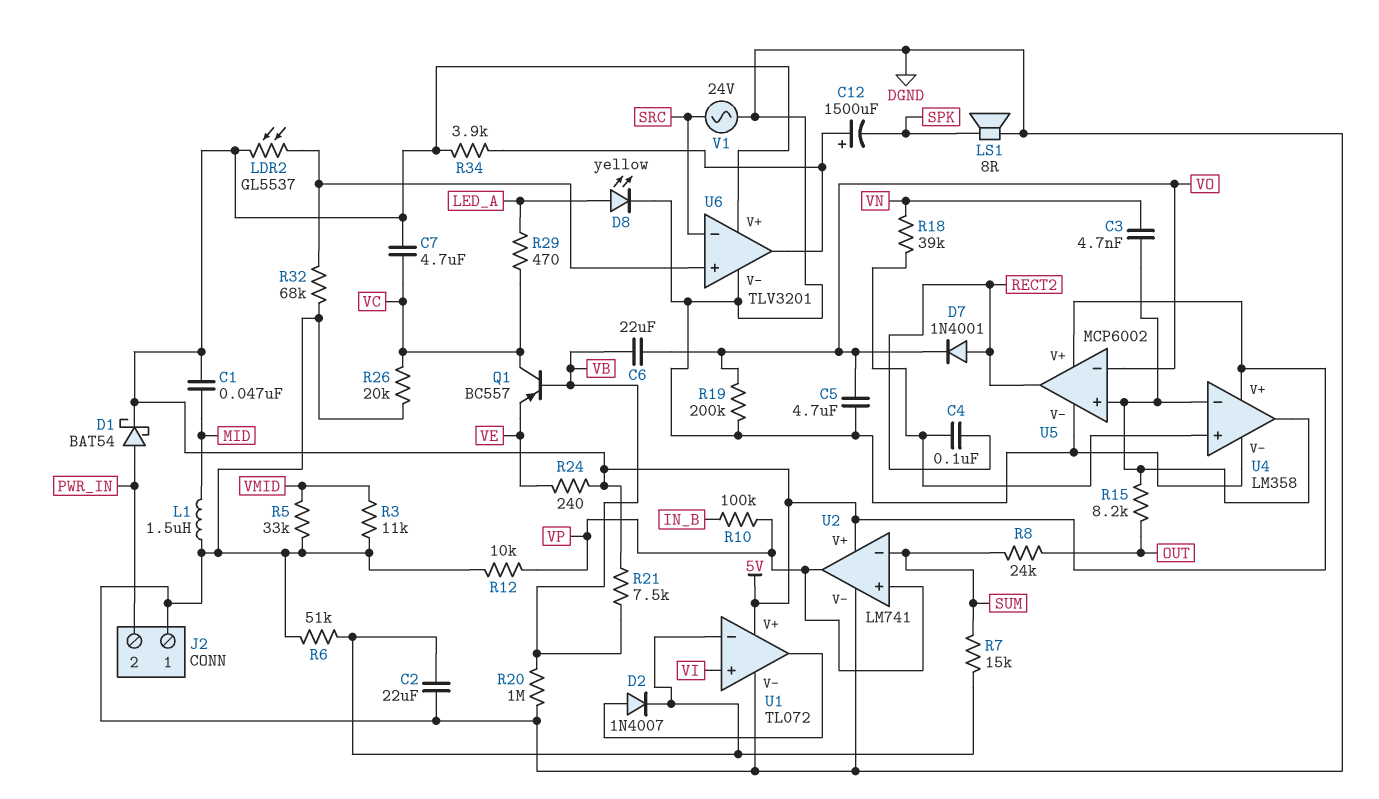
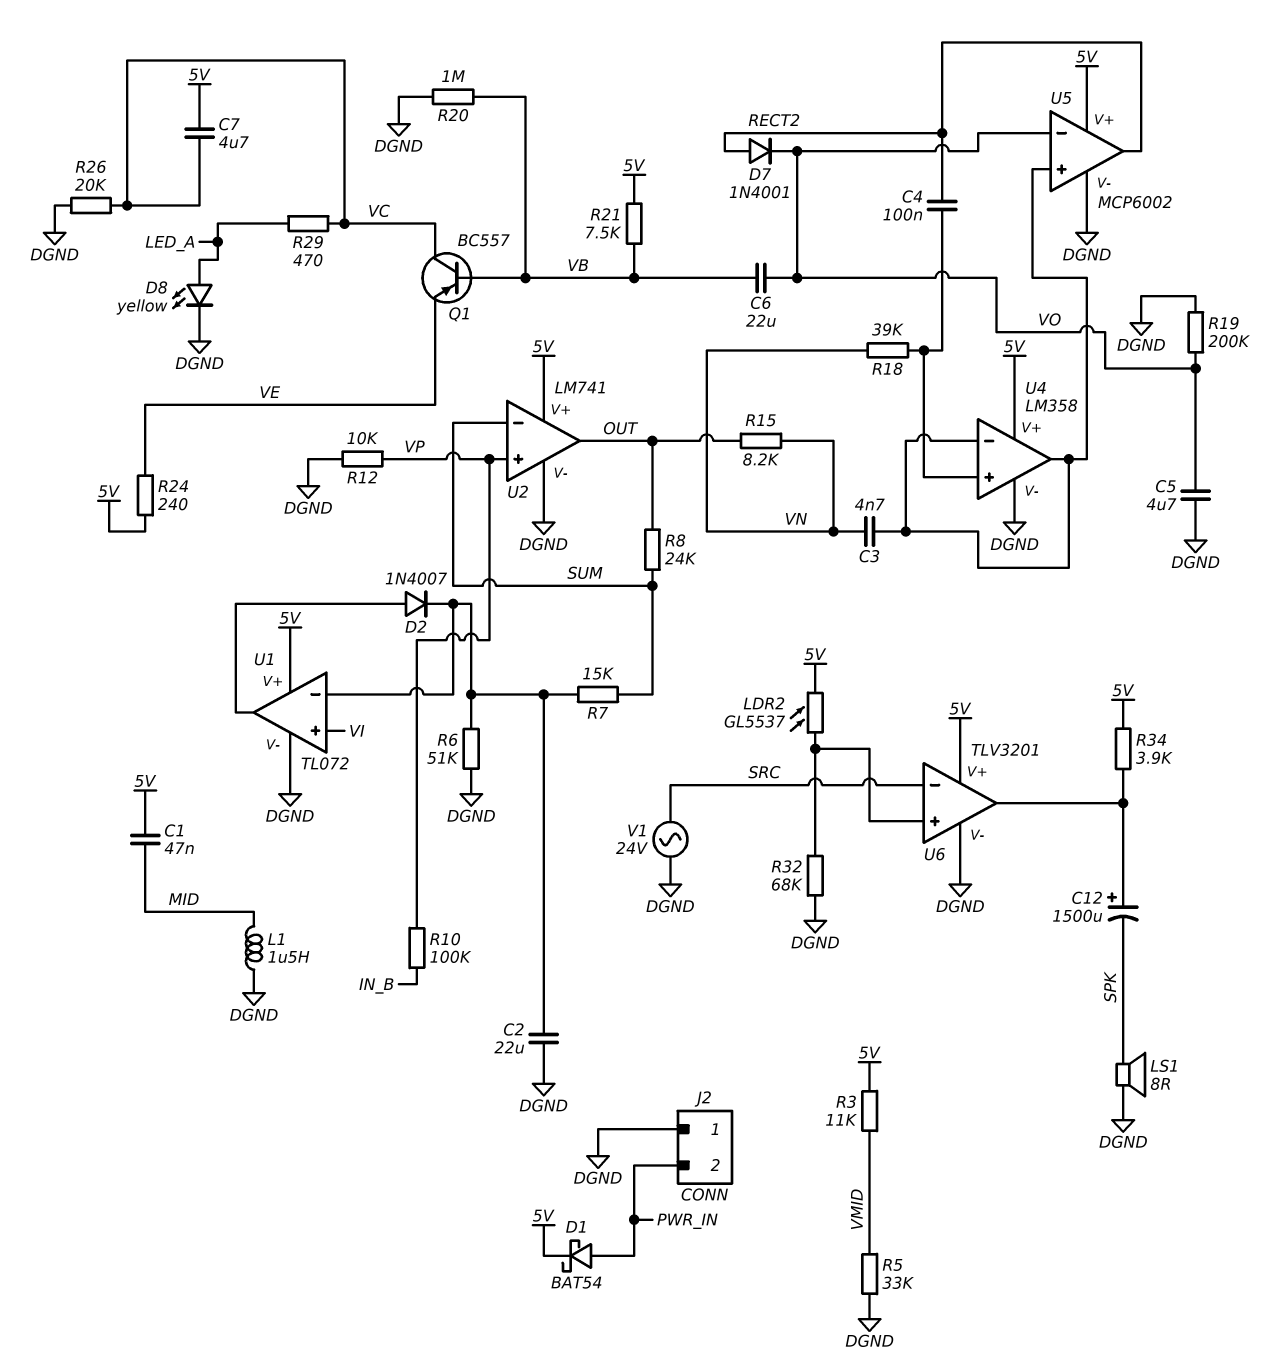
R3: 11k (DGND, VMID) -> 11k (5V, VMID)
R15: 8.2k (OUT, U4/in-) -> 8.2k (OUT, VN)
U2 pin out: VP -> OUT

